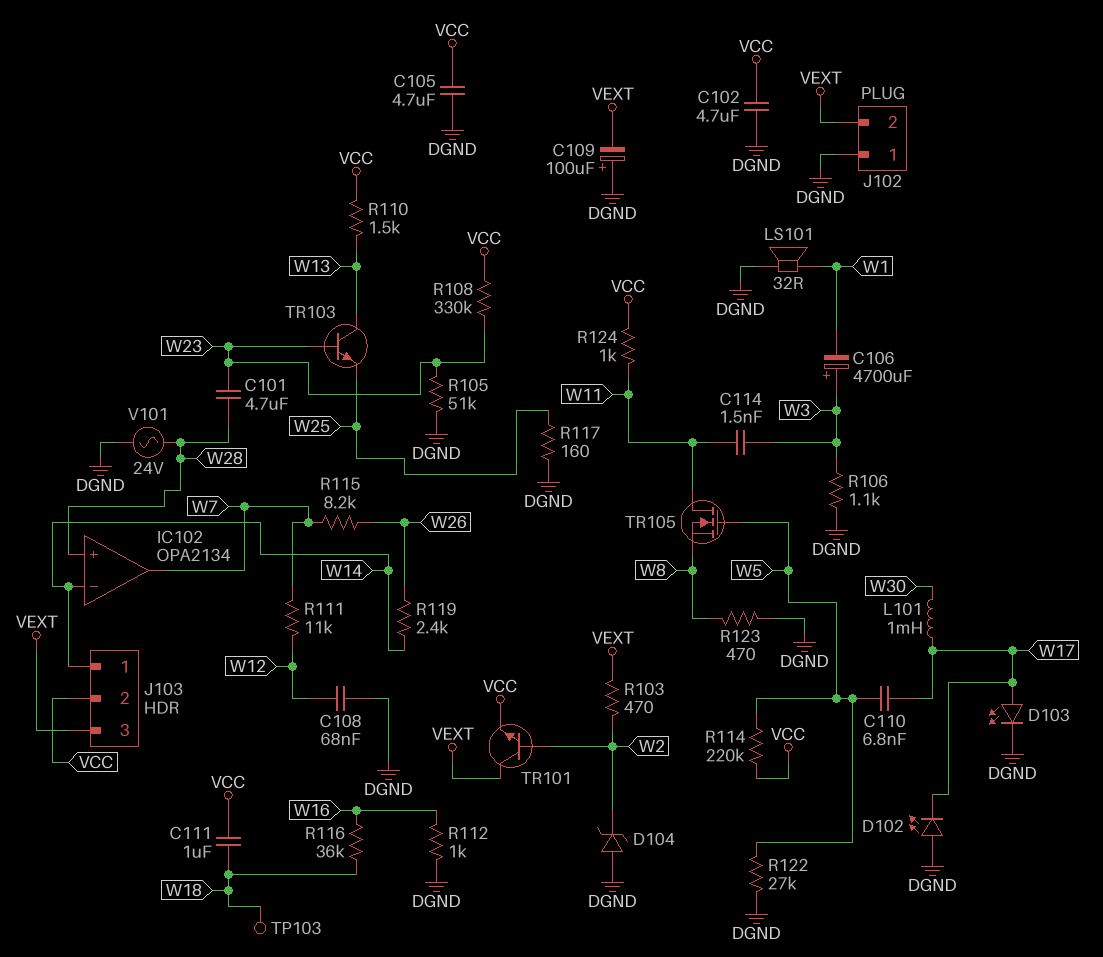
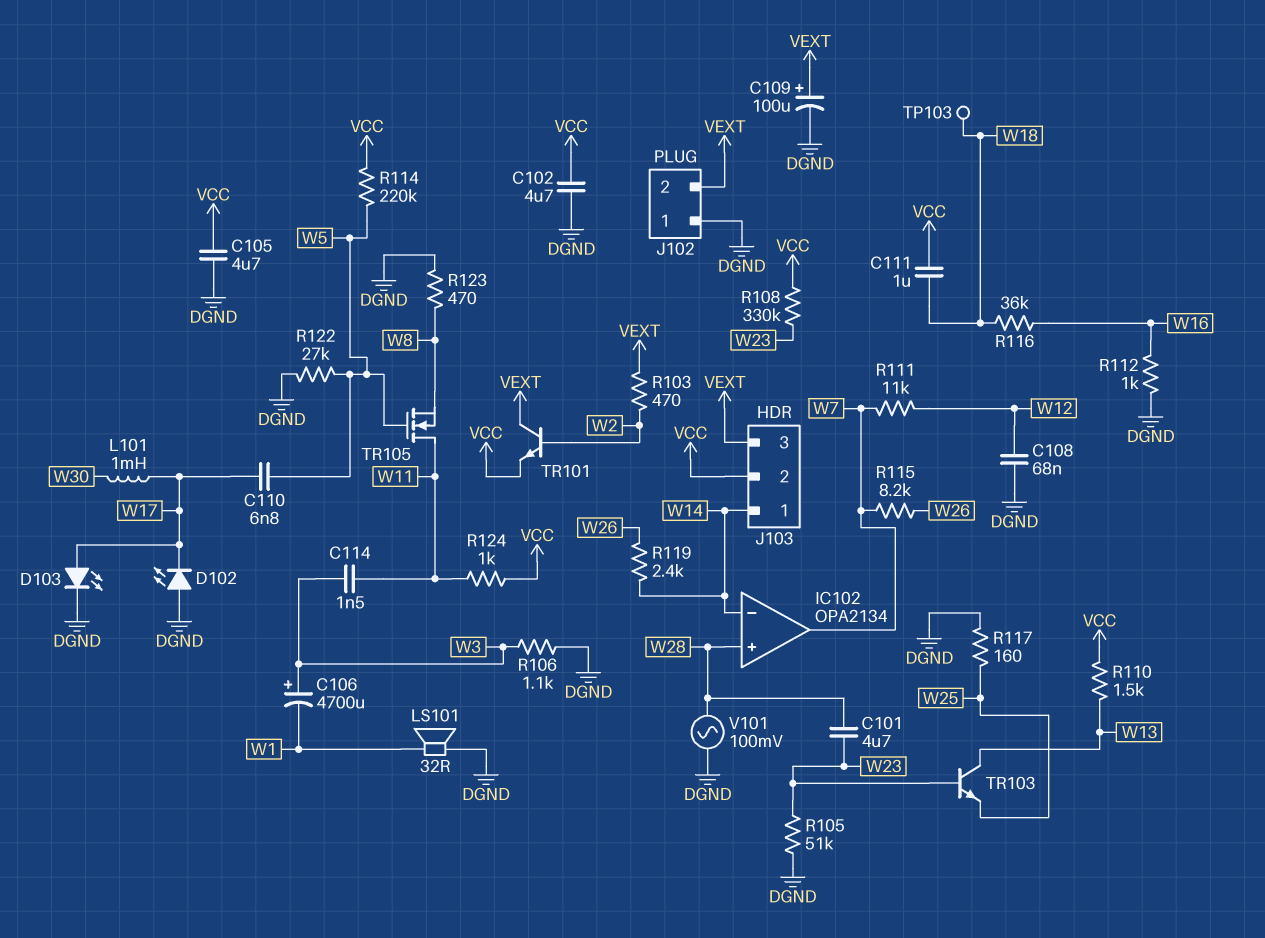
C109: 100uF (plus DGND, minus VEXT) -> 100uF (plus VEXT, minus DGND)
D104: zener (A DGND, K W2) -> none
V101: AC 24V (DGND, W28) -> AC 100mV (DGND, W28)

